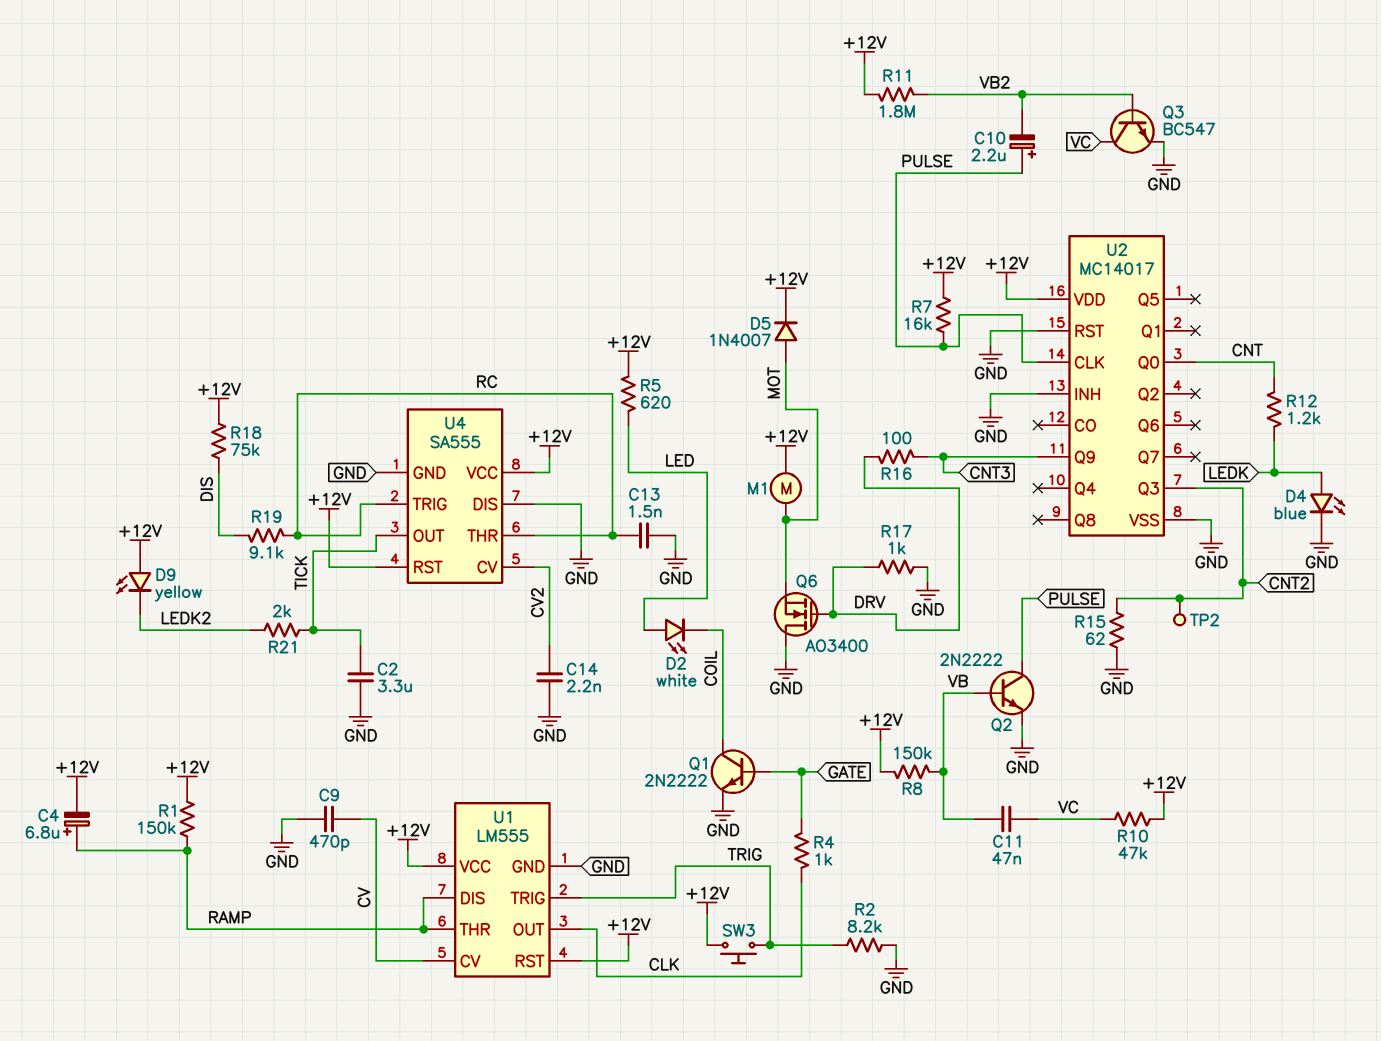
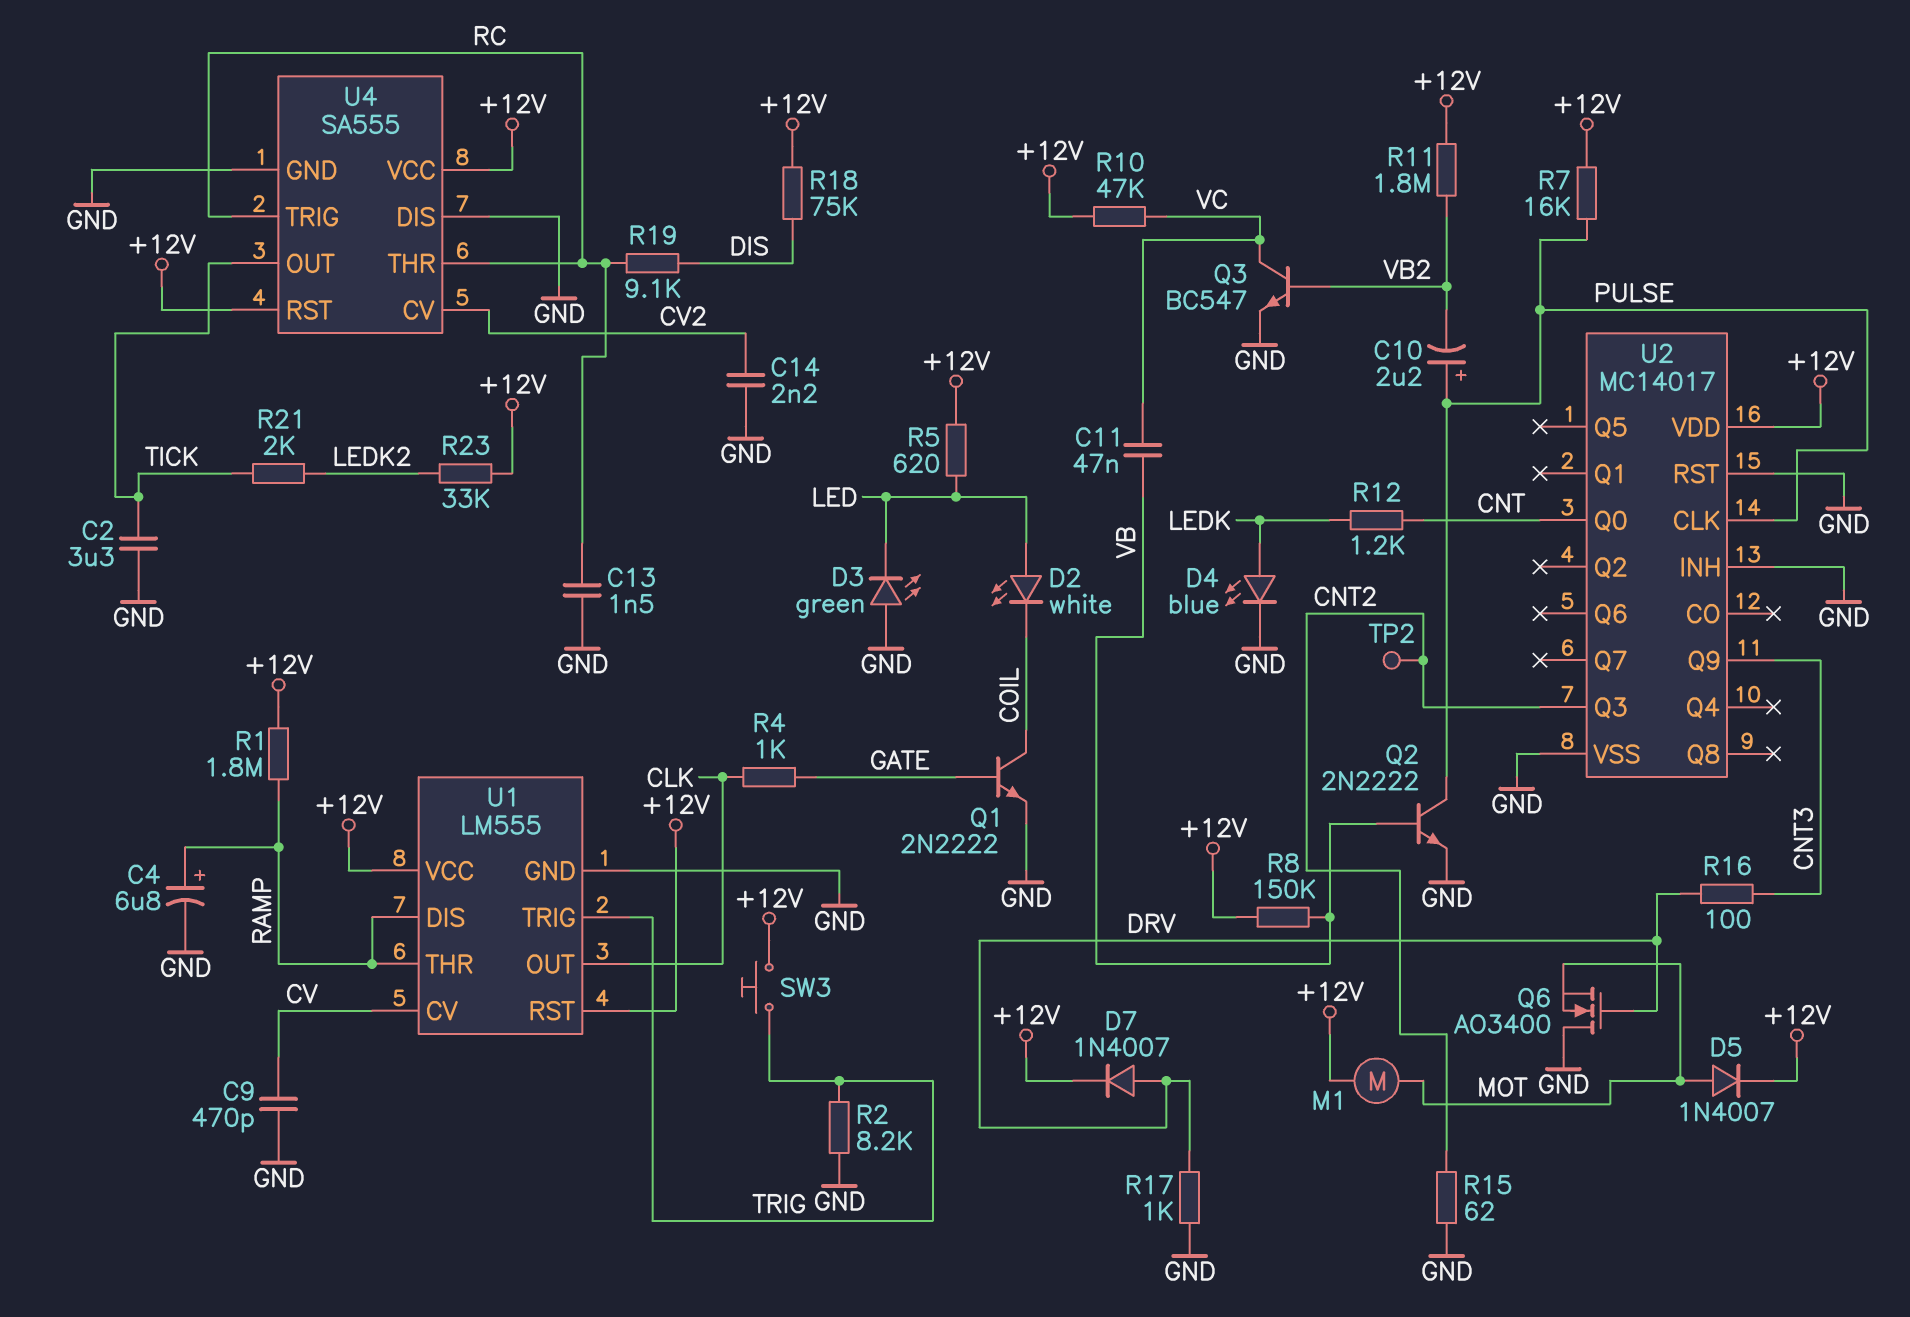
C4: 6.8uF (plus RAMP, minus +12V) -> 6.8uF (plus RAMP, minus GND)
D3: none -> LED green (A GND, K LED)
D7: none -> diode 1N4007 (A DRV, K +12V)
D9: LED yellow (A +12V, K LEDK2) -> none
R1: 150k (+12V, RAMP) -> 1.8M (+12V, RAMP)
R23: none -> 33k (+12V, LEDK2)

